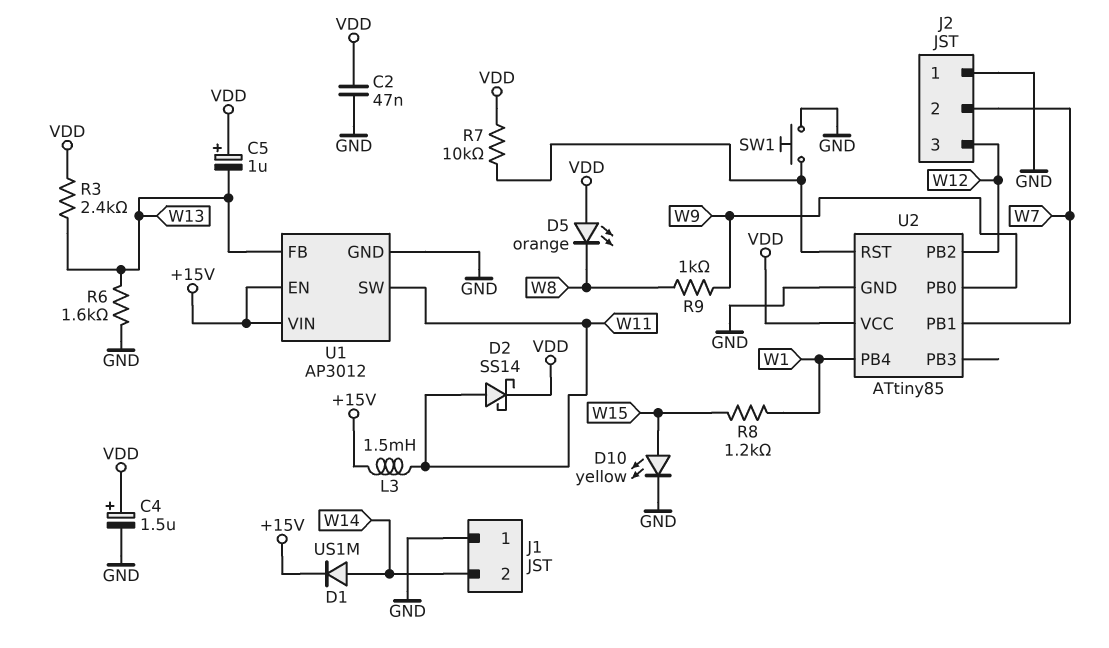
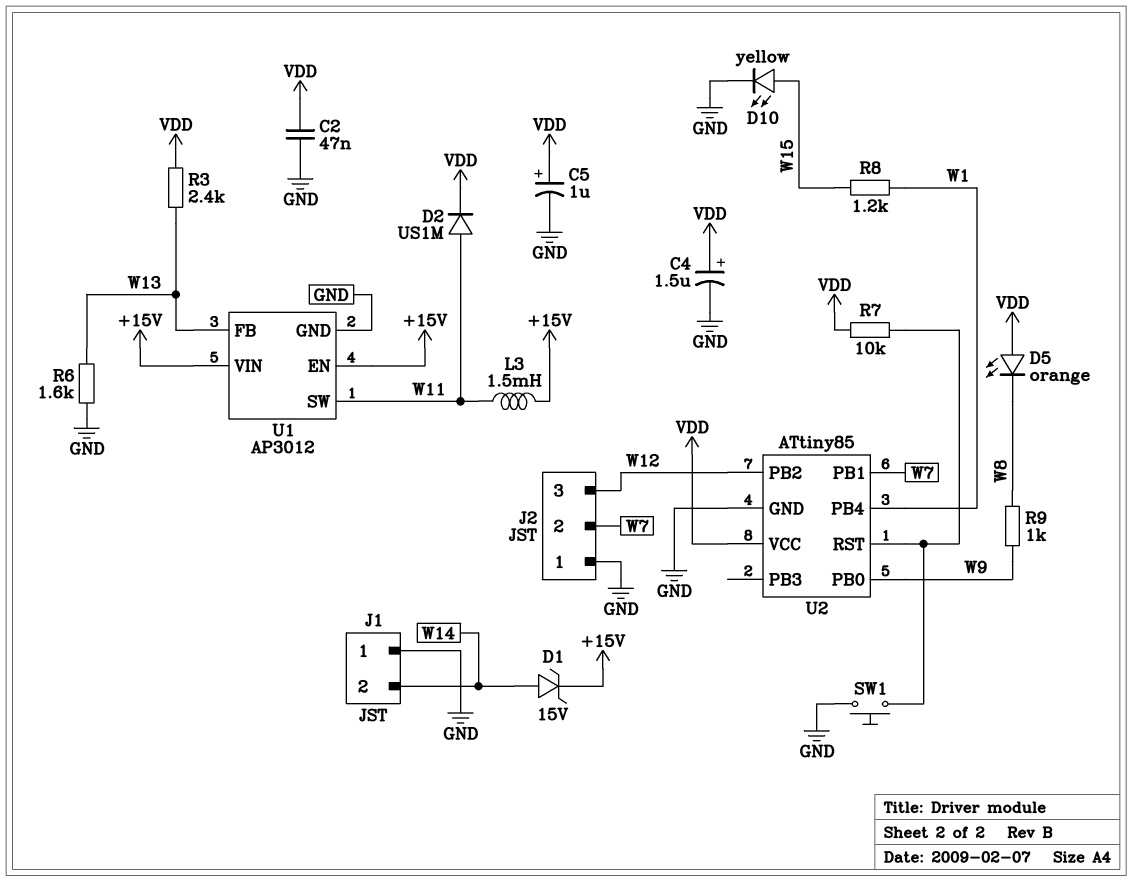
C5: 1uF (plus VDD, minus W13) -> 1uF (plus VDD, minus GND)
D1: diode US1M (A W14, K +15V) -> zener 15V (A W14, K +15V)
D2: schottky SS14 (A W11, K VDD) -> diode US1M (A W11, K VDD)

